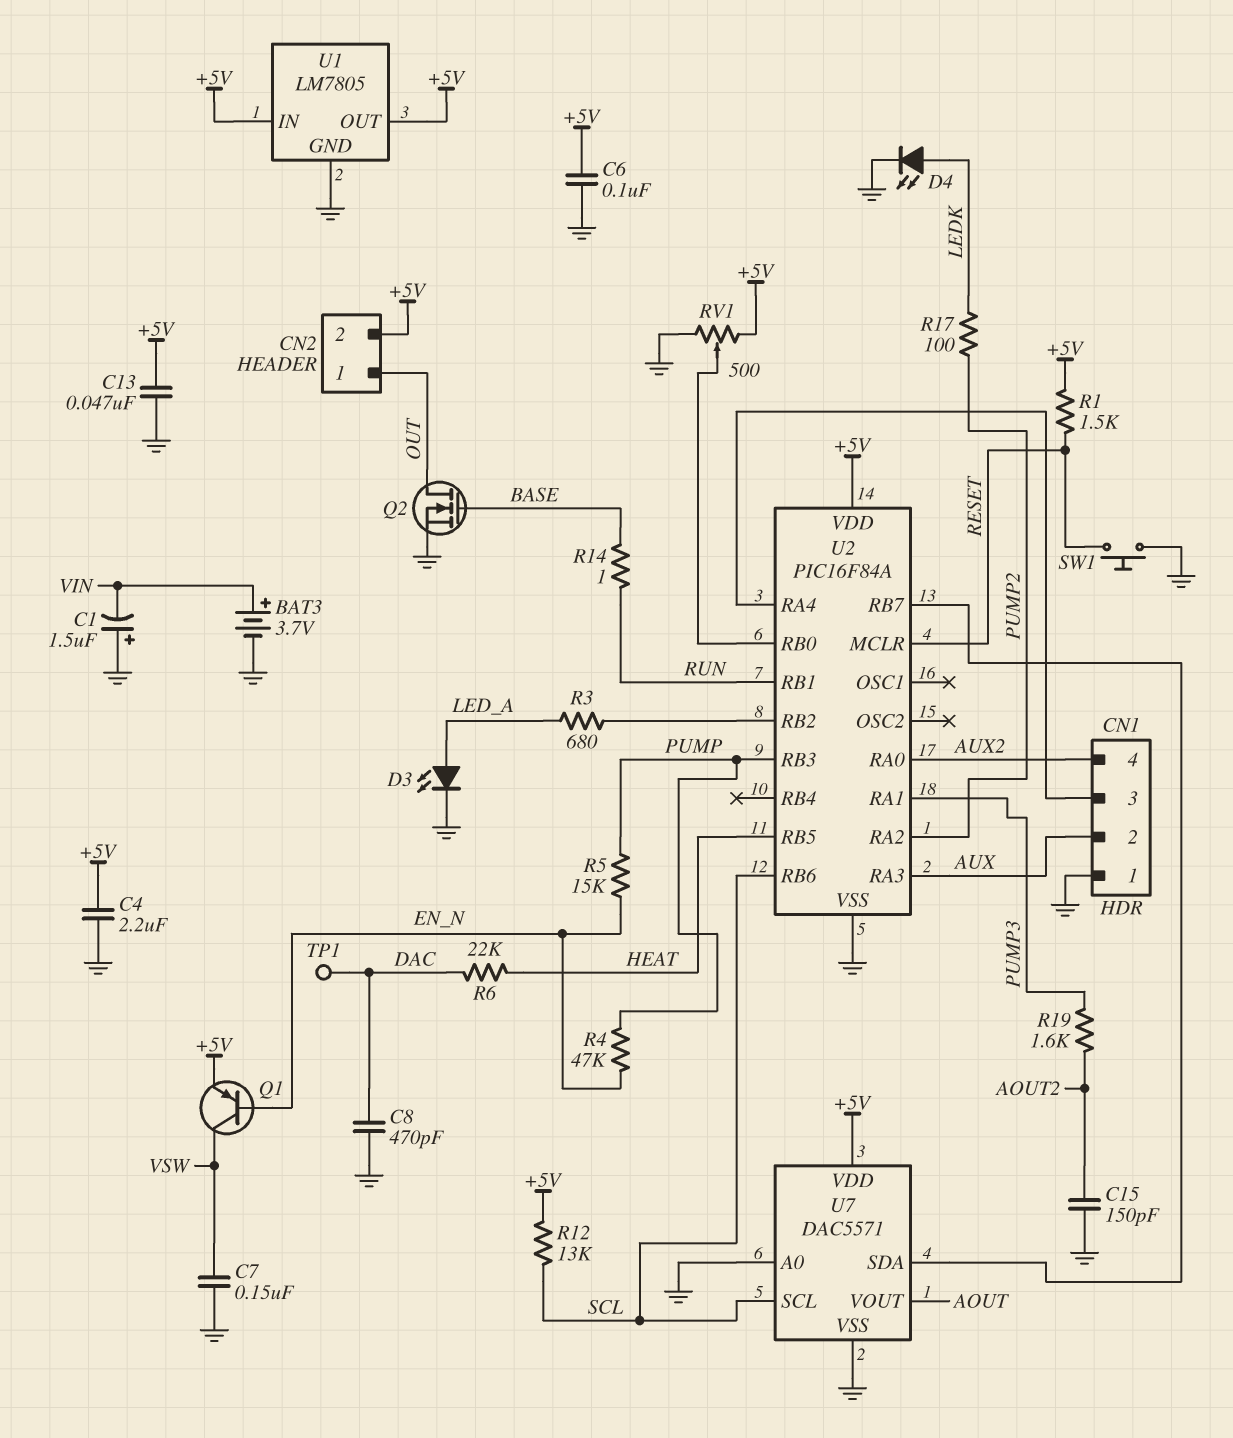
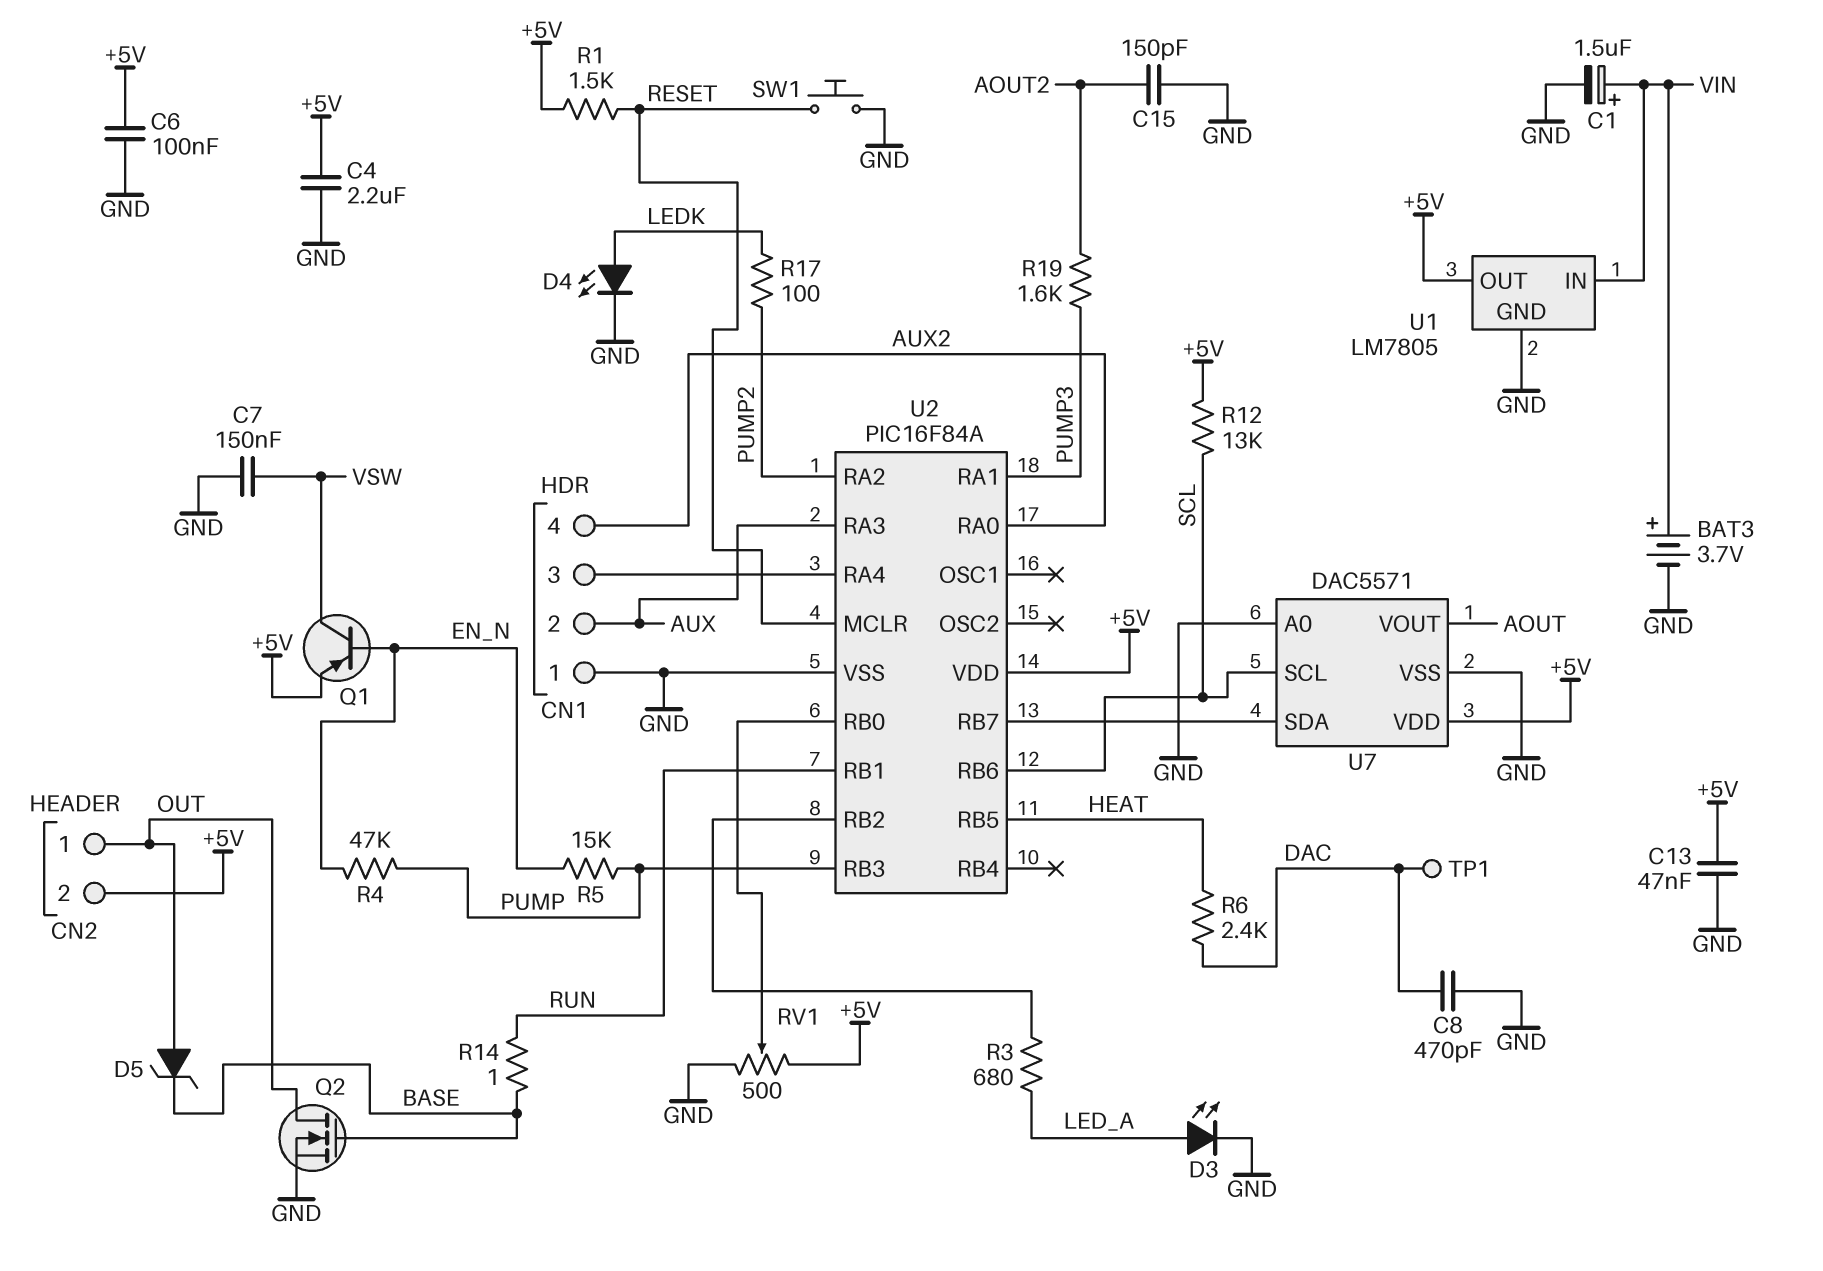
C1: 1.5uF (plus GND, minus VIN) -> 1.5uF (plus VIN, minus GND)
D5: none -> zener (A OUT, K BASE)
R6: 22k (DAC, HEAT) -> 2.4k (DAC, HEAT)
U1 pin IN: +5V -> VIN

